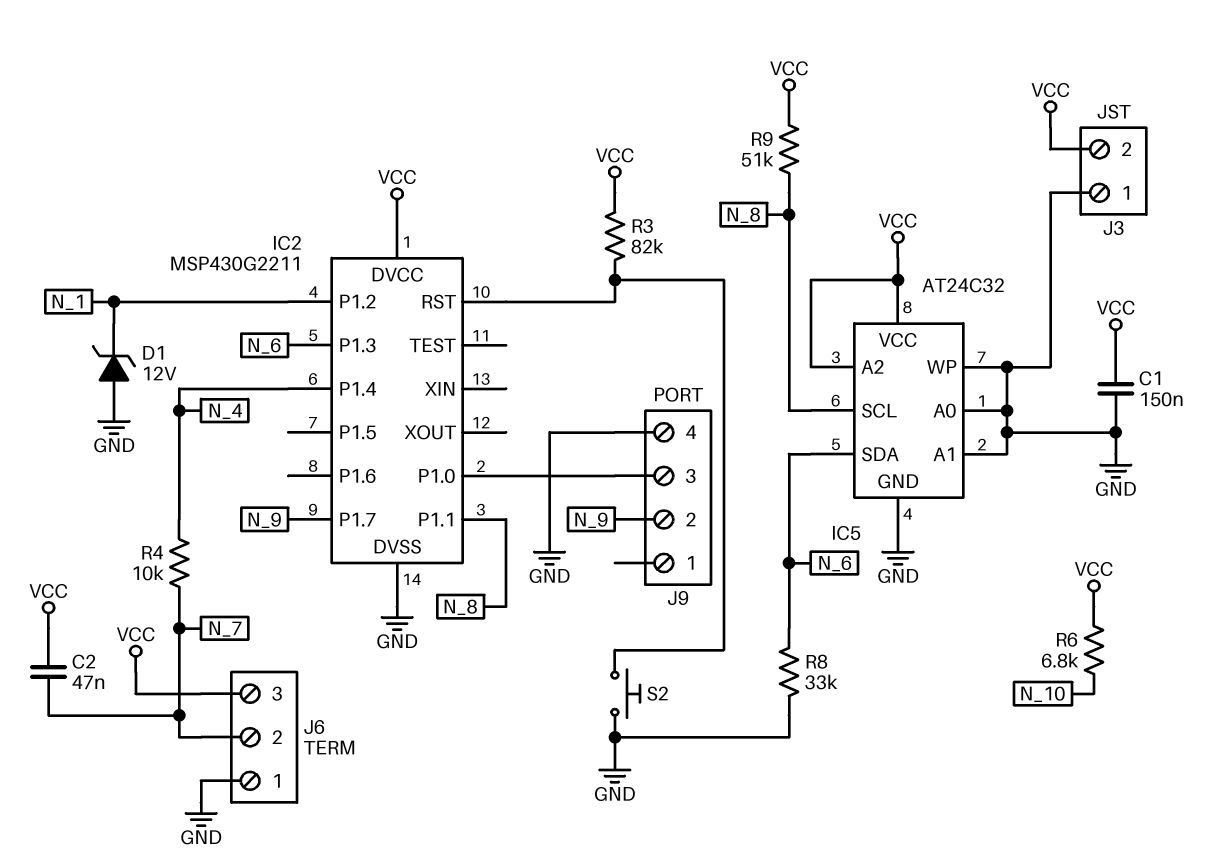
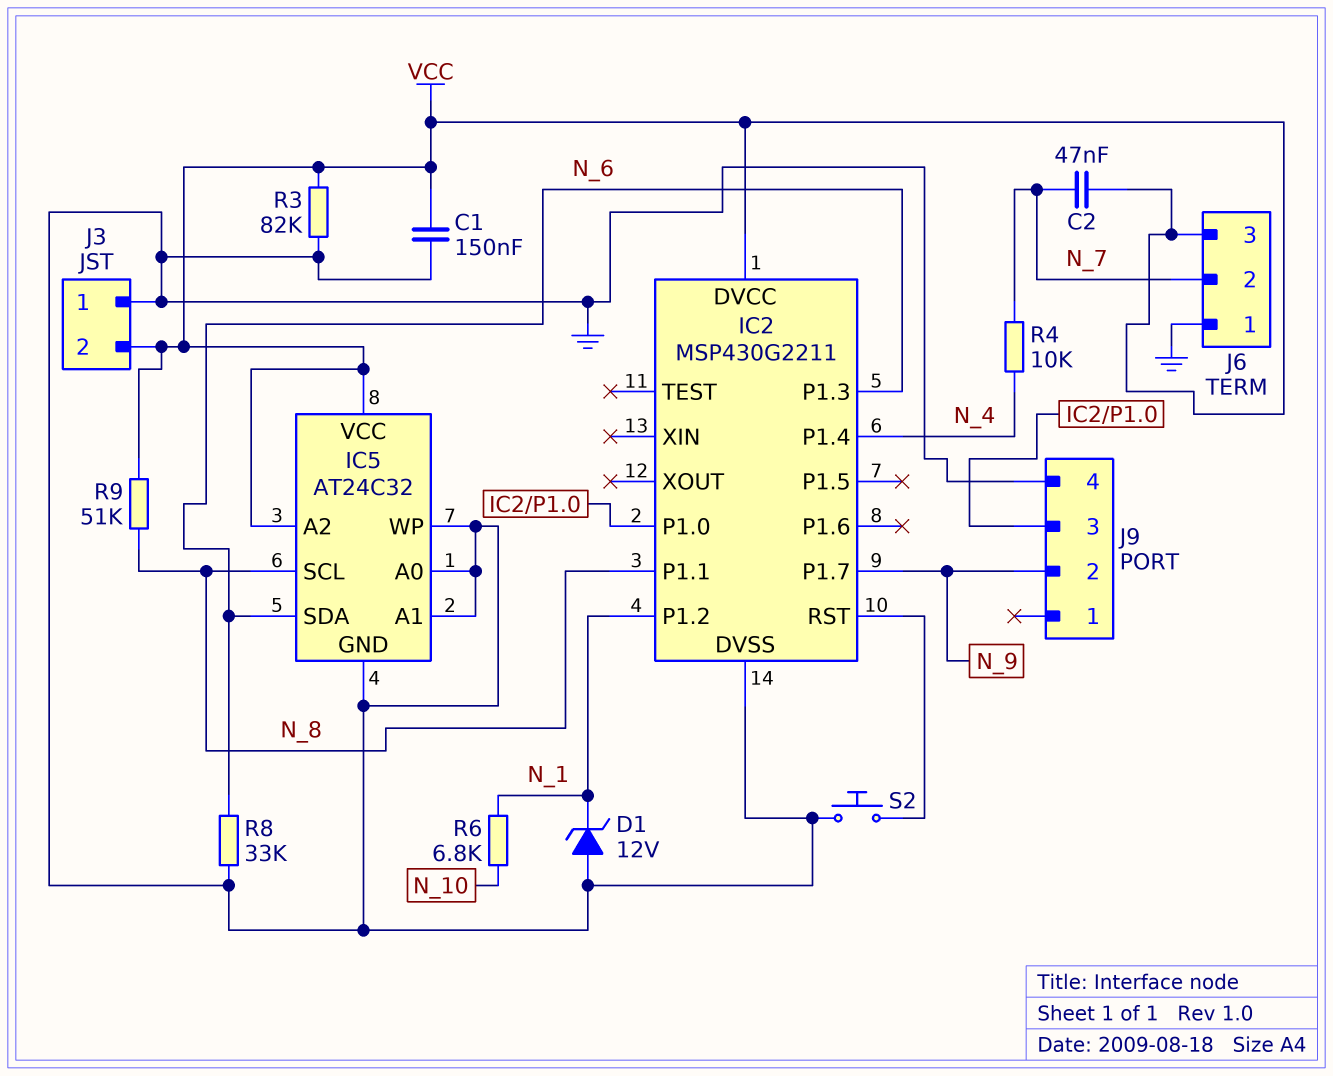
R3: 82k (IC2/RST, VCC) -> 82k (GND, VCC)
R6: 6.8k (N_10, VCC) -> 6.8k (N_1, N_10)

